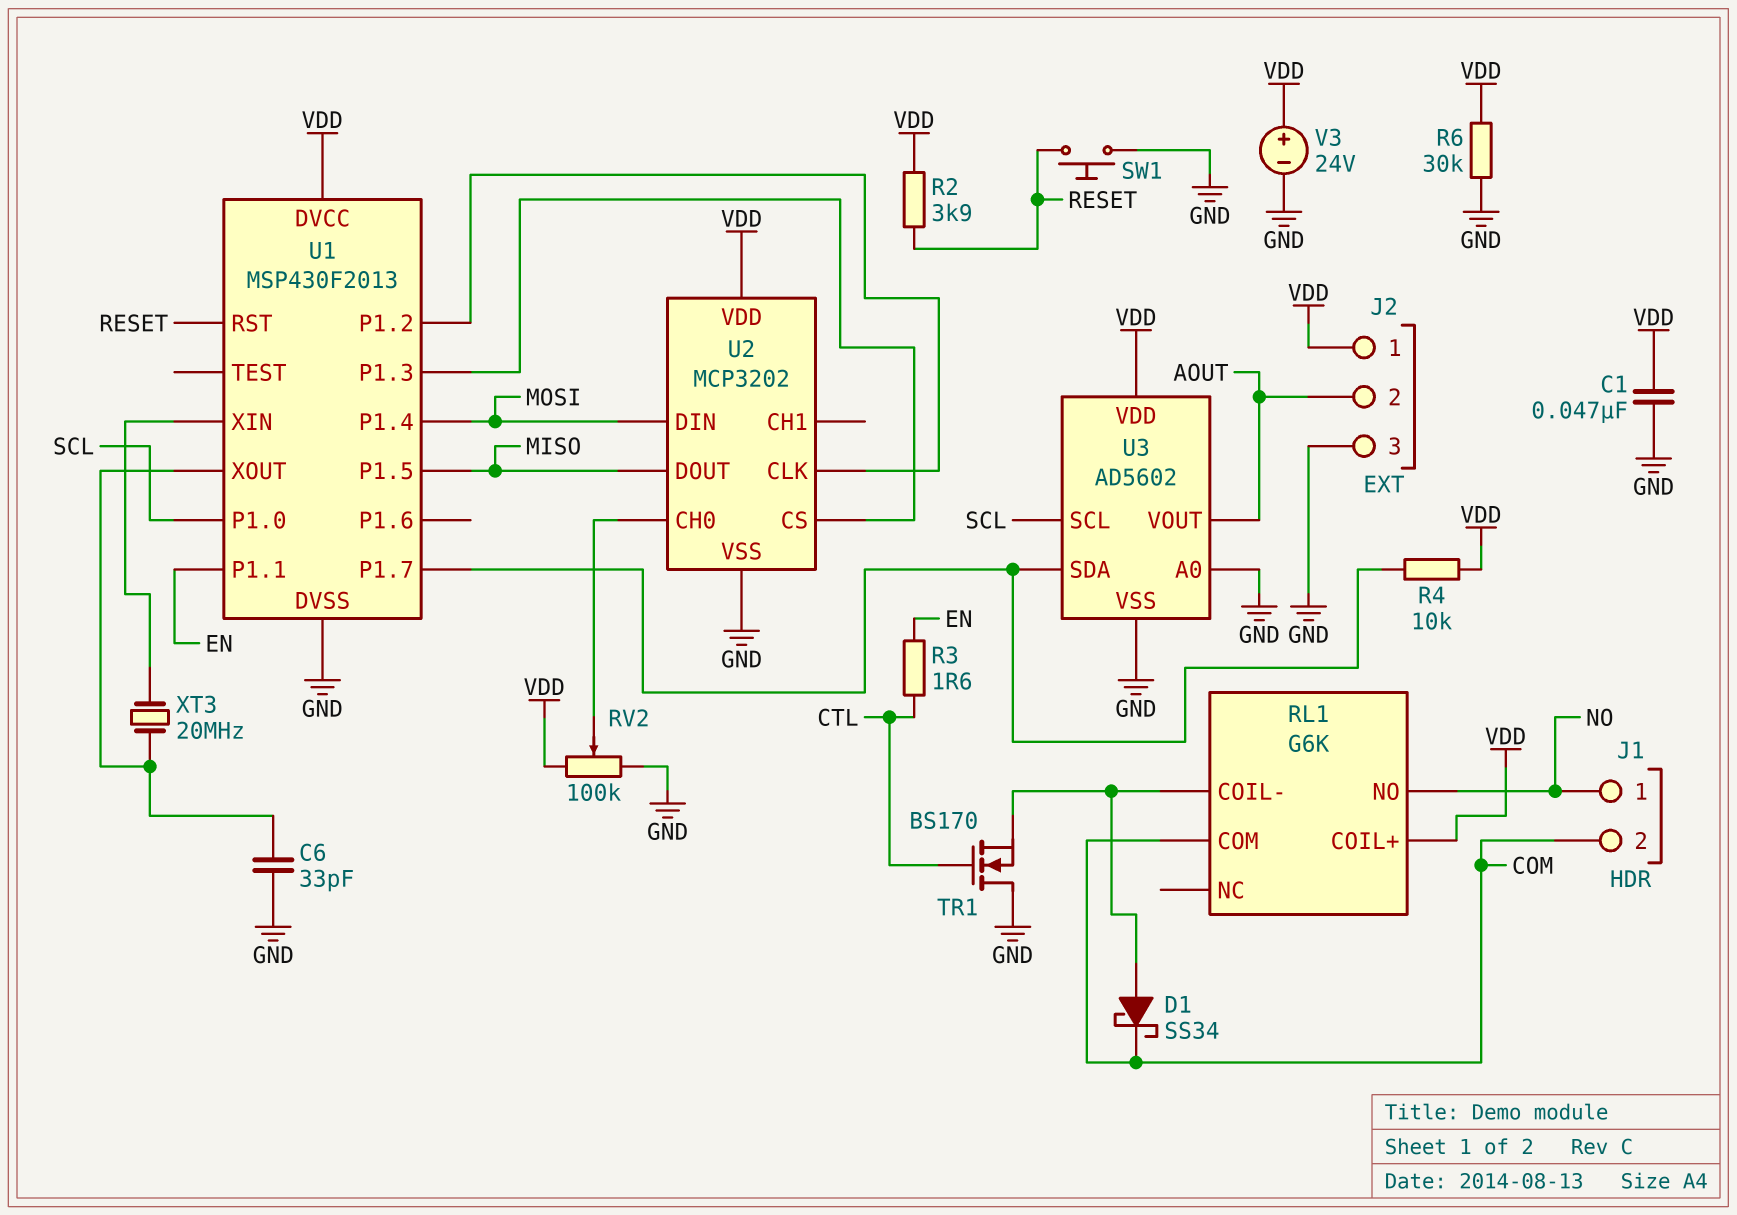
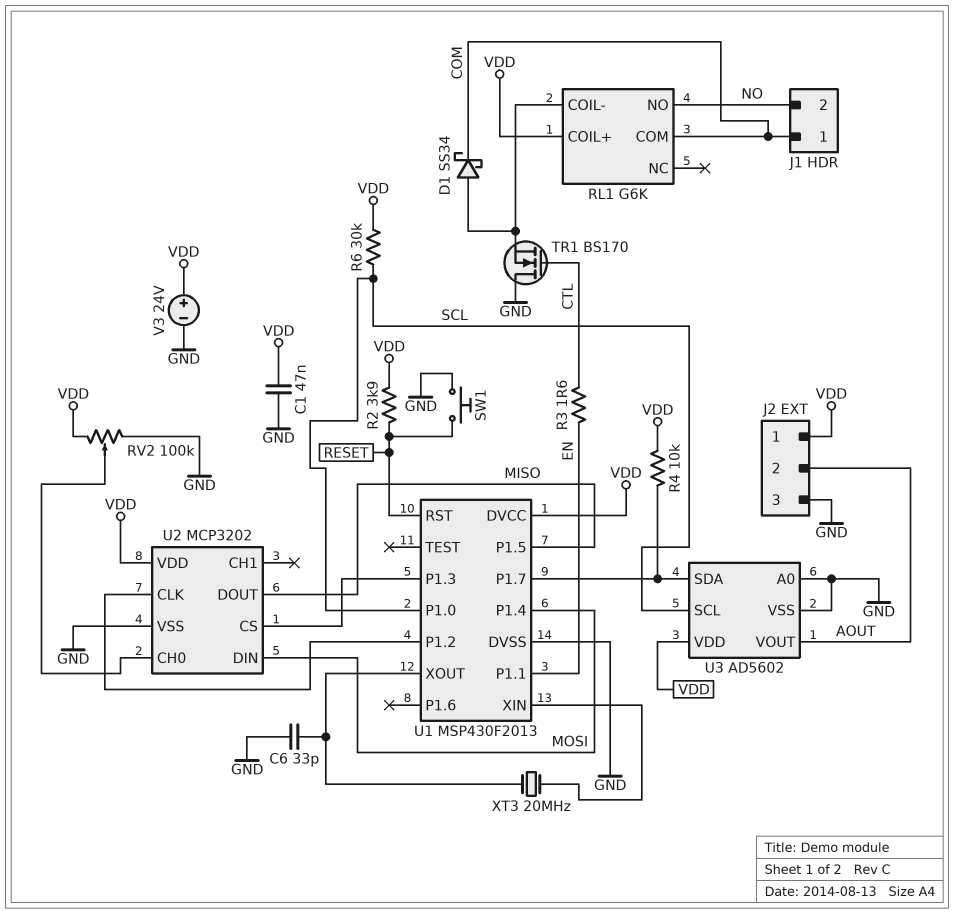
J1 pin 1: NO -> COM
J1 pin 2: COM -> NO
R6: 30k (GND, VDD) -> 30k (SCL, VDD)

